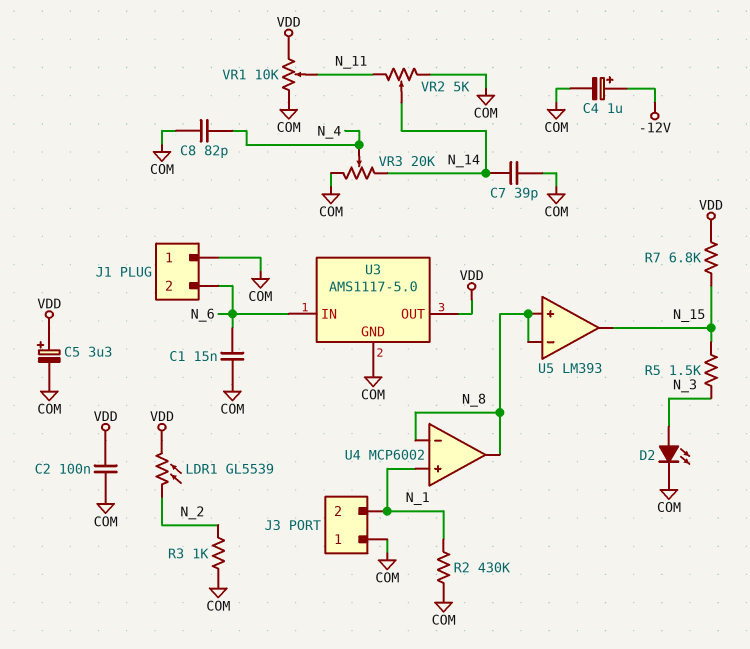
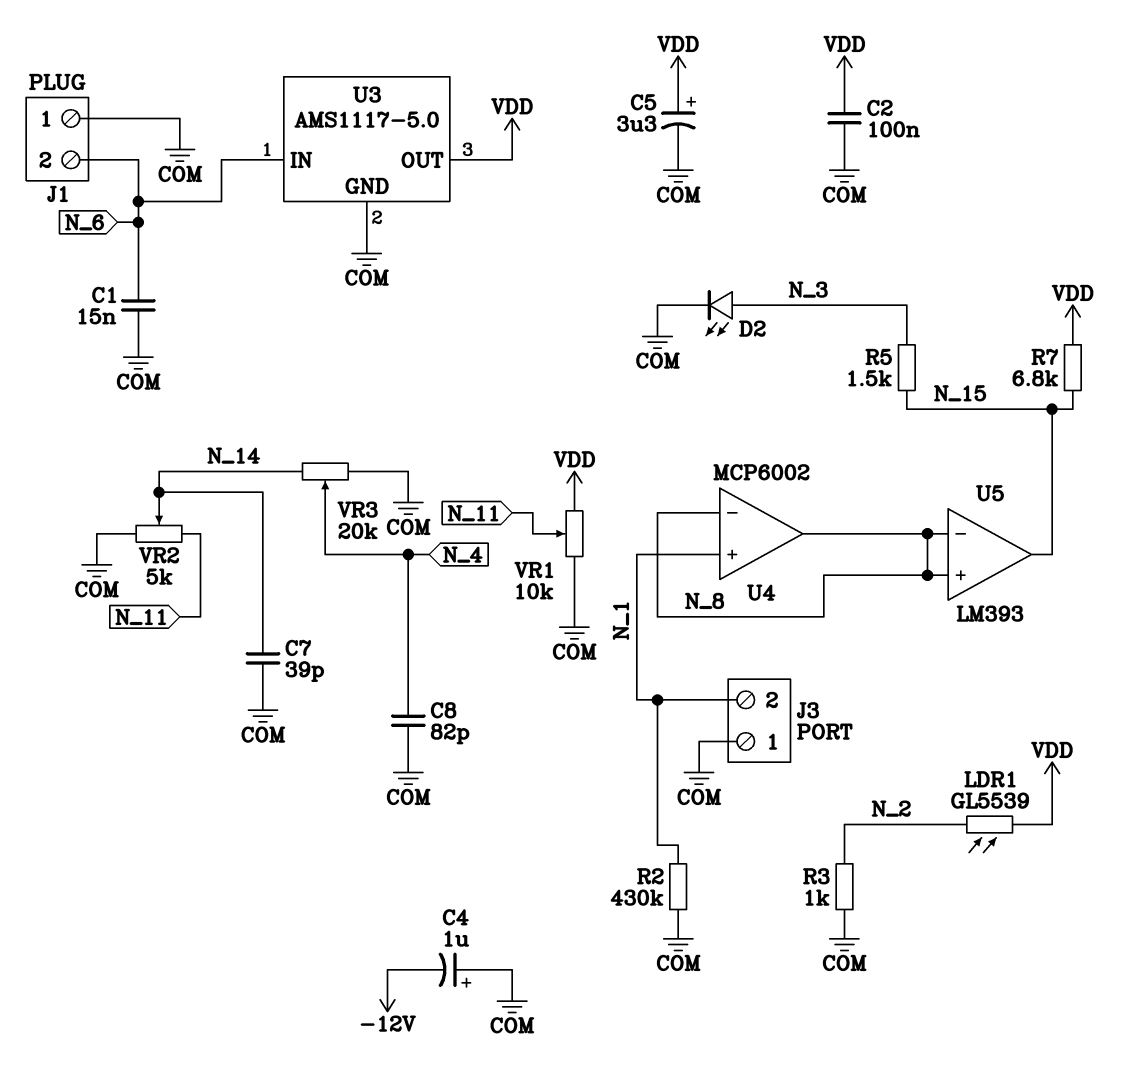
C4: 1uF (plus -12V, minus COM) -> 1uF (plus COM, minus -12V)

